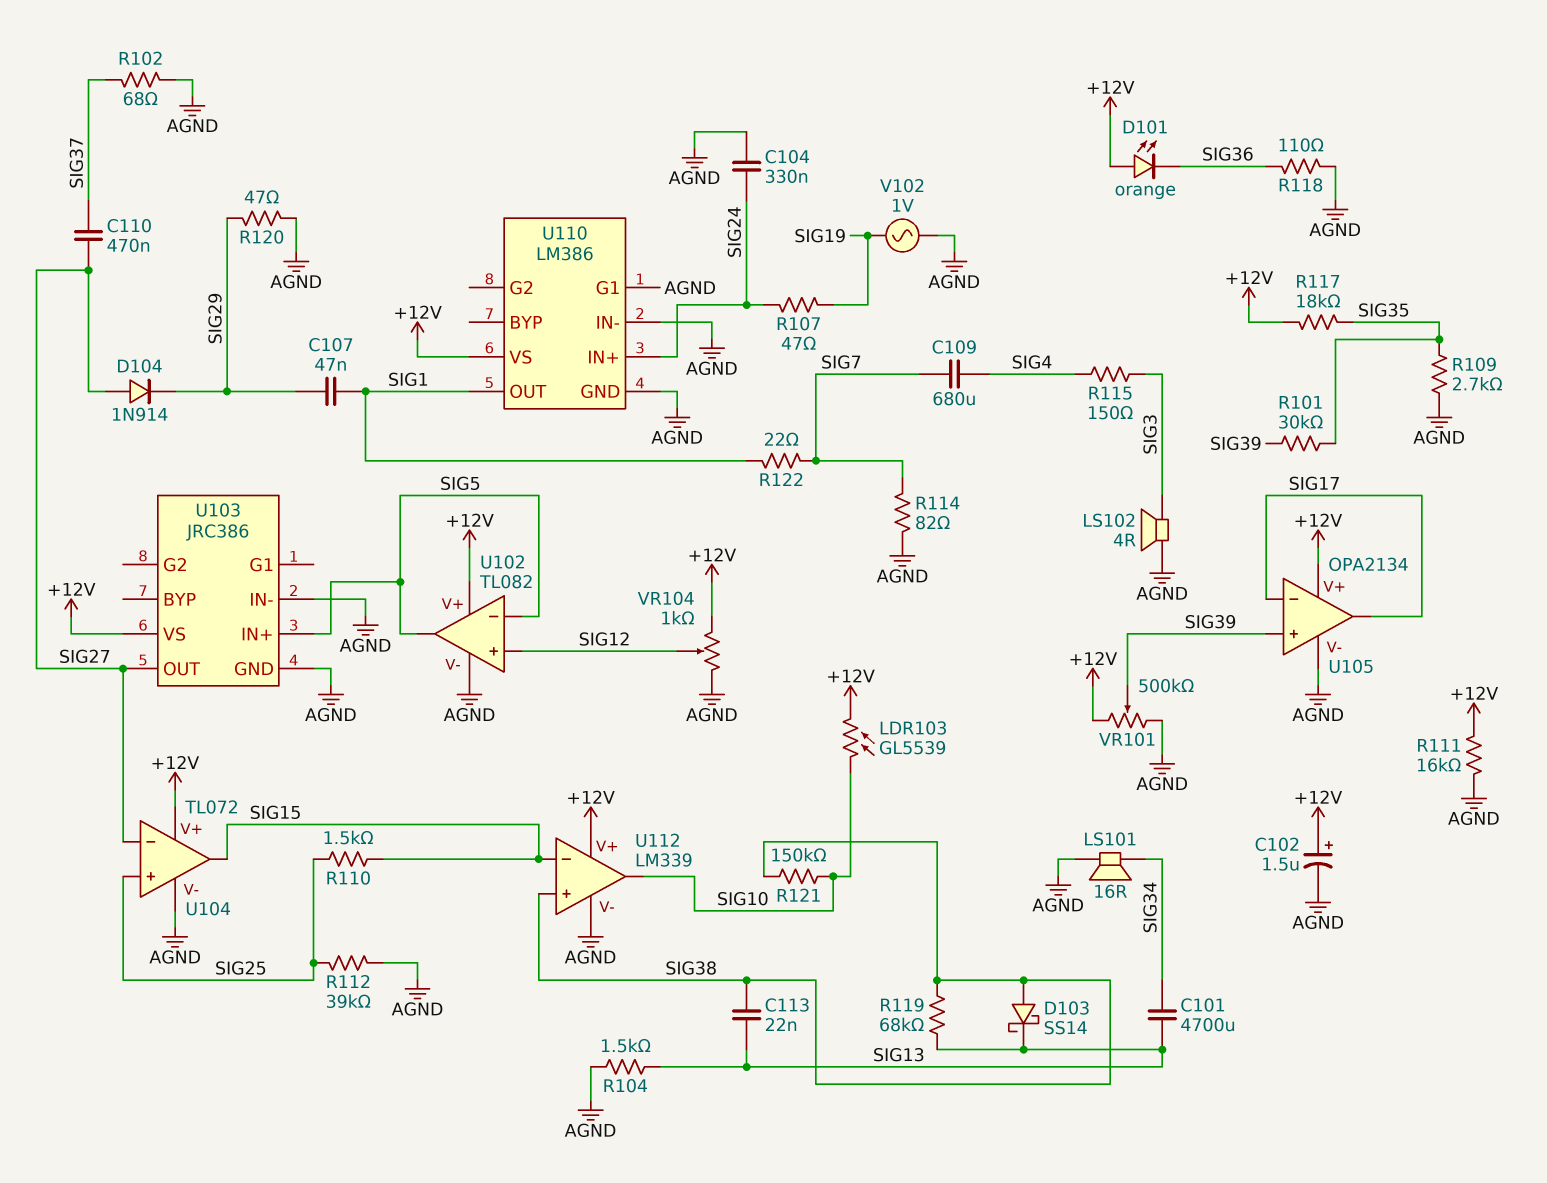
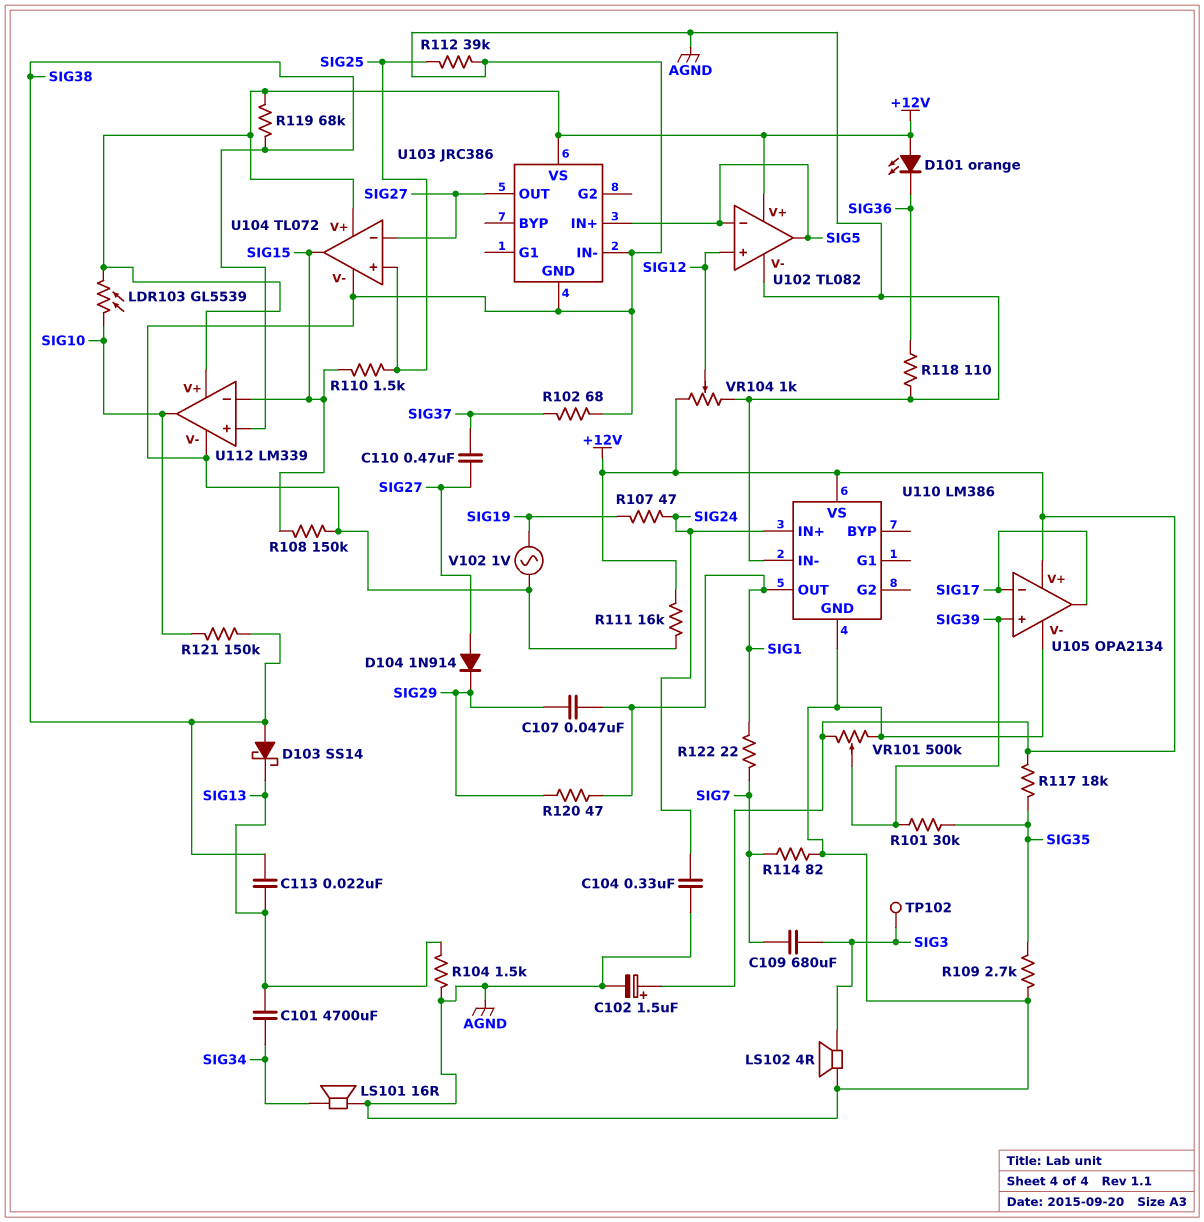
C109: 680uF (SIG4, SIG7) -> 680uF (SIG3, SIG7)
R108: none -> 150k (AGND, SIG15)
R115: 150 (SIG3, SIG4) -> none
R119: 68k (SIG13, SIG38) -> 68k (+12V, SIG38)
R120: 47 (AGND, SIG29) -> 47 (SIG1, SIG29)
TP102: none -> test point (SIG3)
U110 pin G1: AGND -> none

